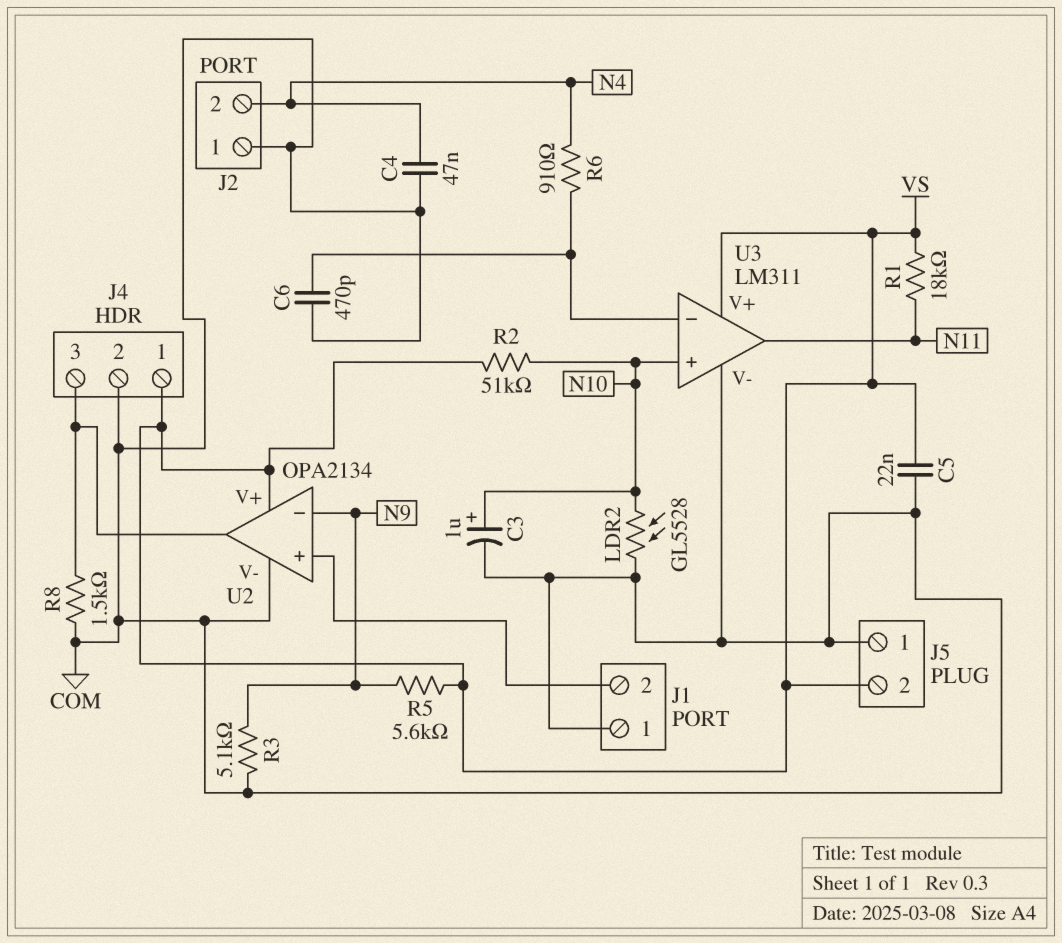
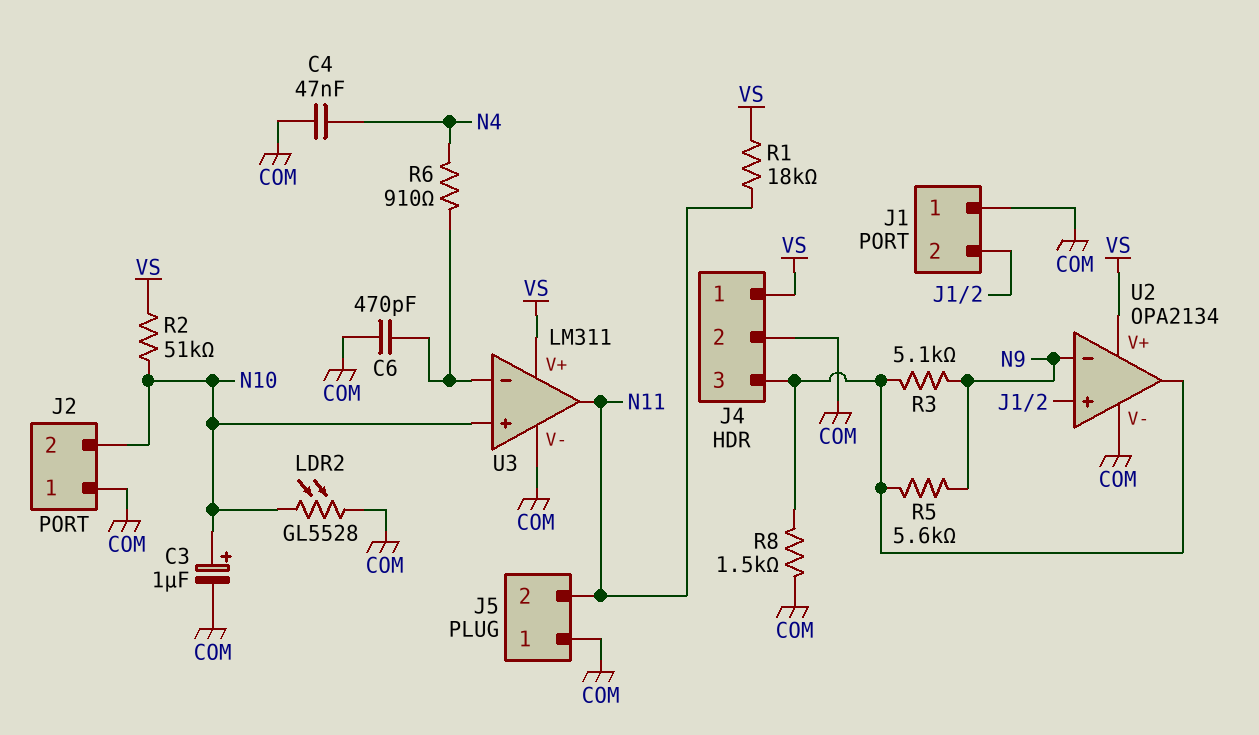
C5: 22nF (COM, VS) -> none
J2 pin 2: N4 -> N10
J5 pin 2: VS -> N11
R3: 5.1k (COM, N9) -> 5.1k (J4/3, N9)
R5: 5.6k (N9, VS) -> 5.6k (J4/3, N9)

